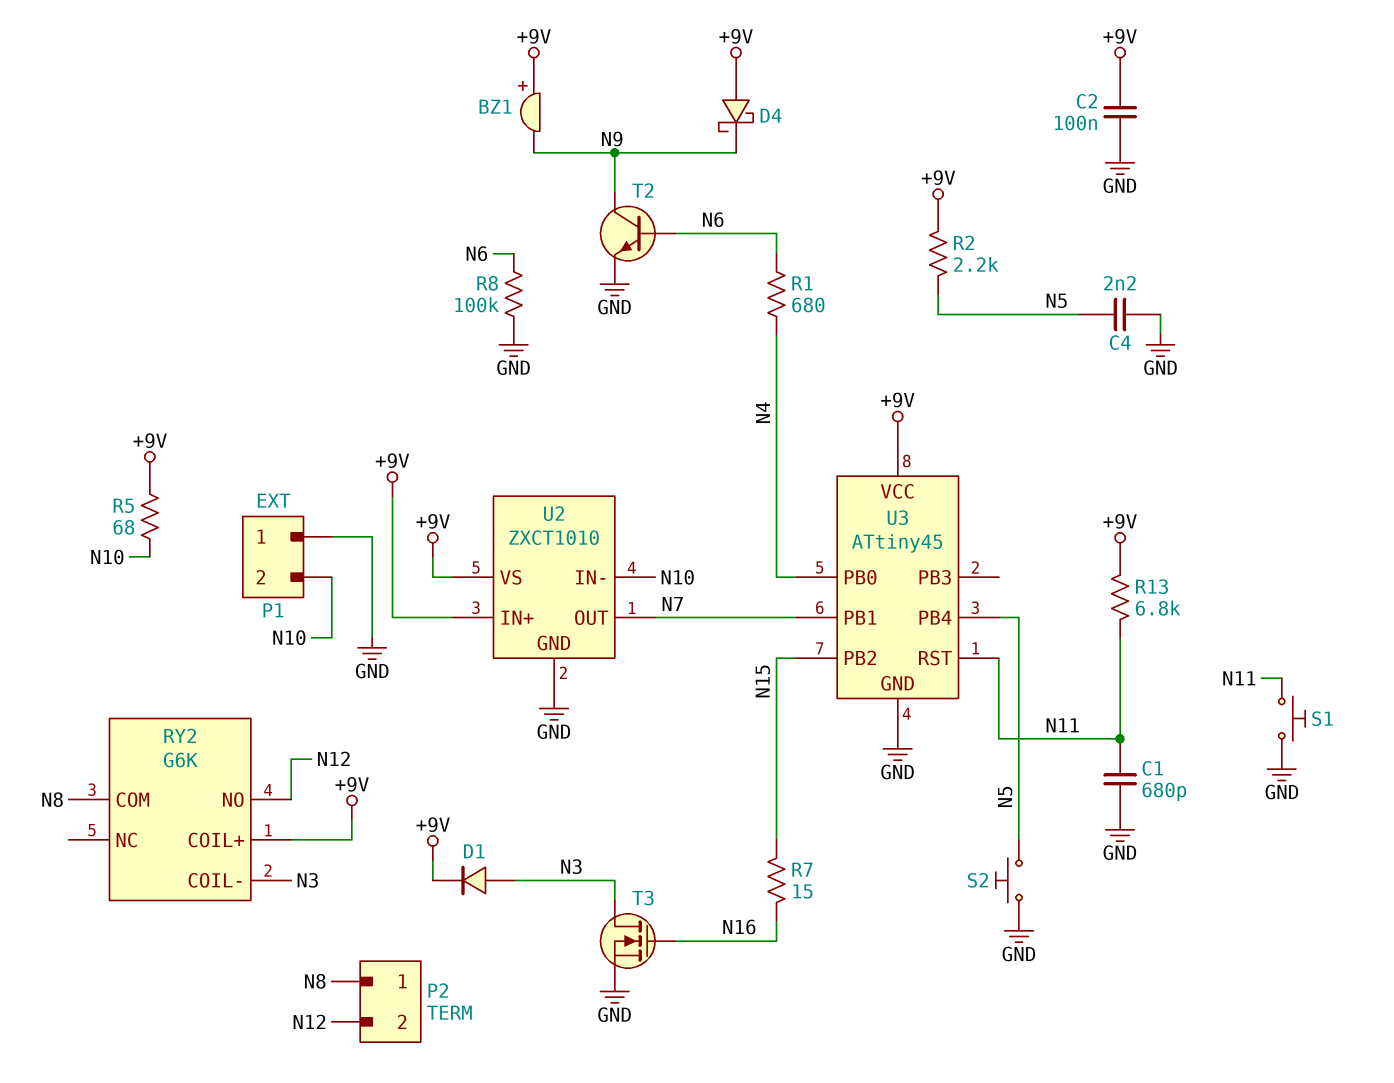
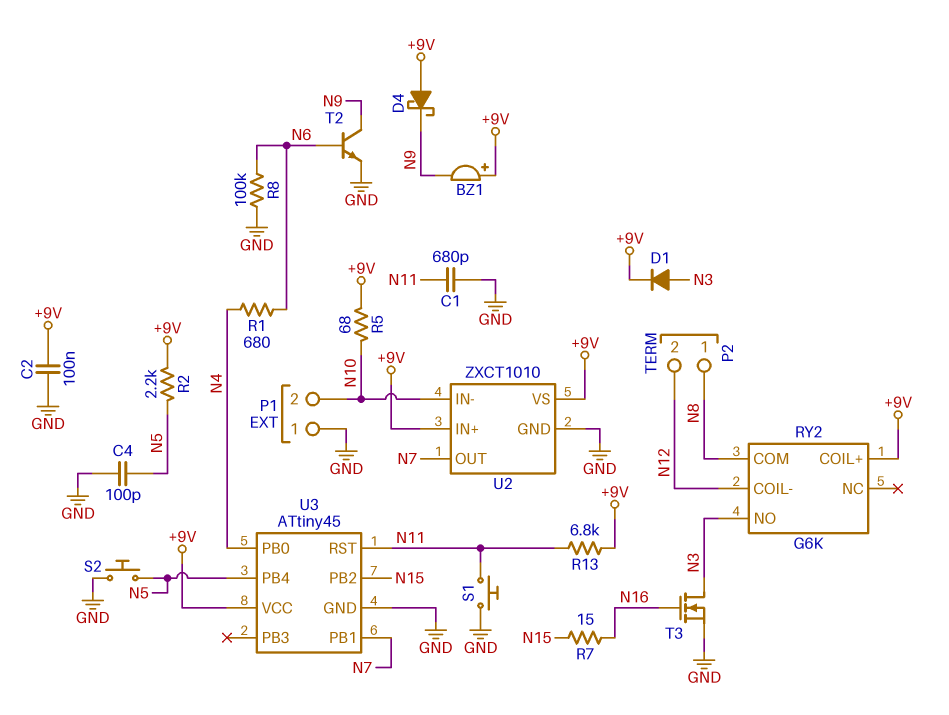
C4: 2.2nF (GND, N5) -> 100pF (GND, N5)
RY2 pin COIL-: N3 -> N12
RY2 pin NO: N12 -> N3

